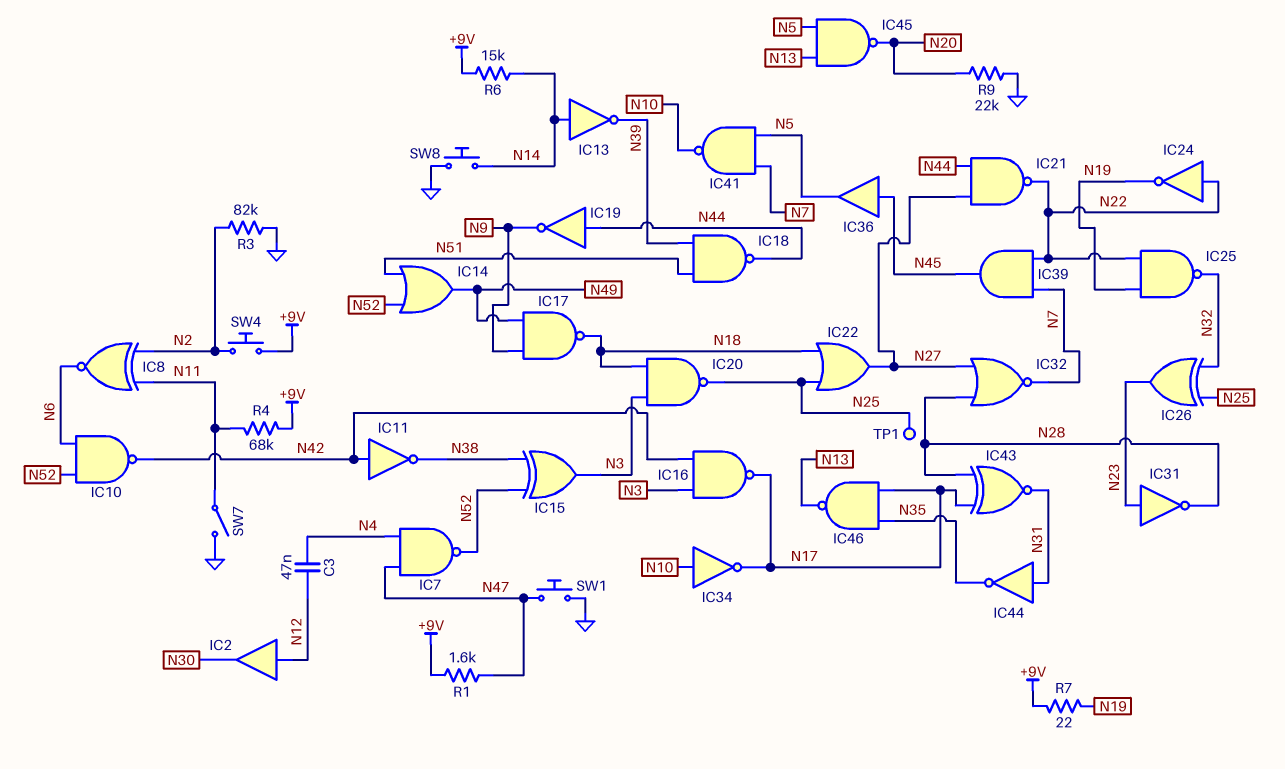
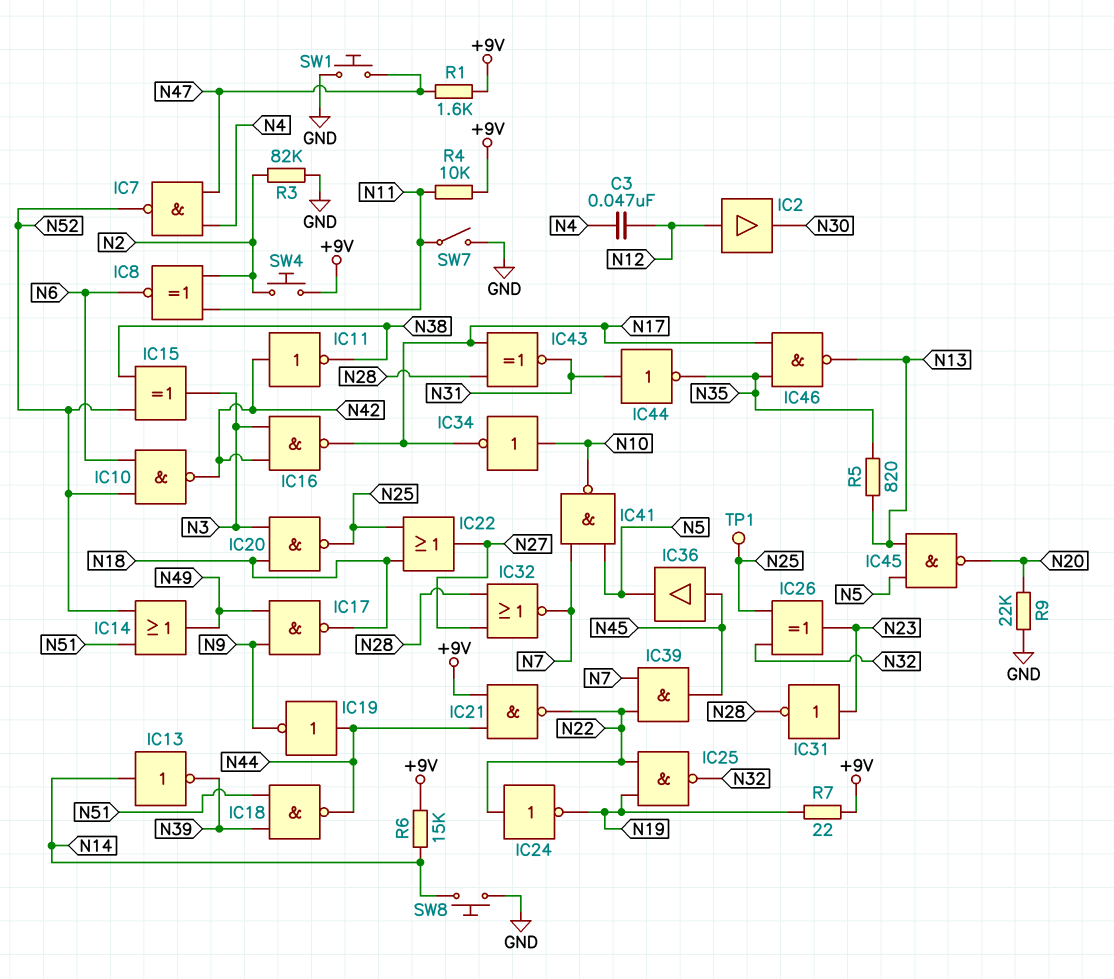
IC21: NAND (in N27, in N44, out N22) -> NAND (in +9V, in N44, out N22)
R4: 68k (+9V, N11) -> 10k (+9V, N11)
R5: none -> 820 (N13, N35)

